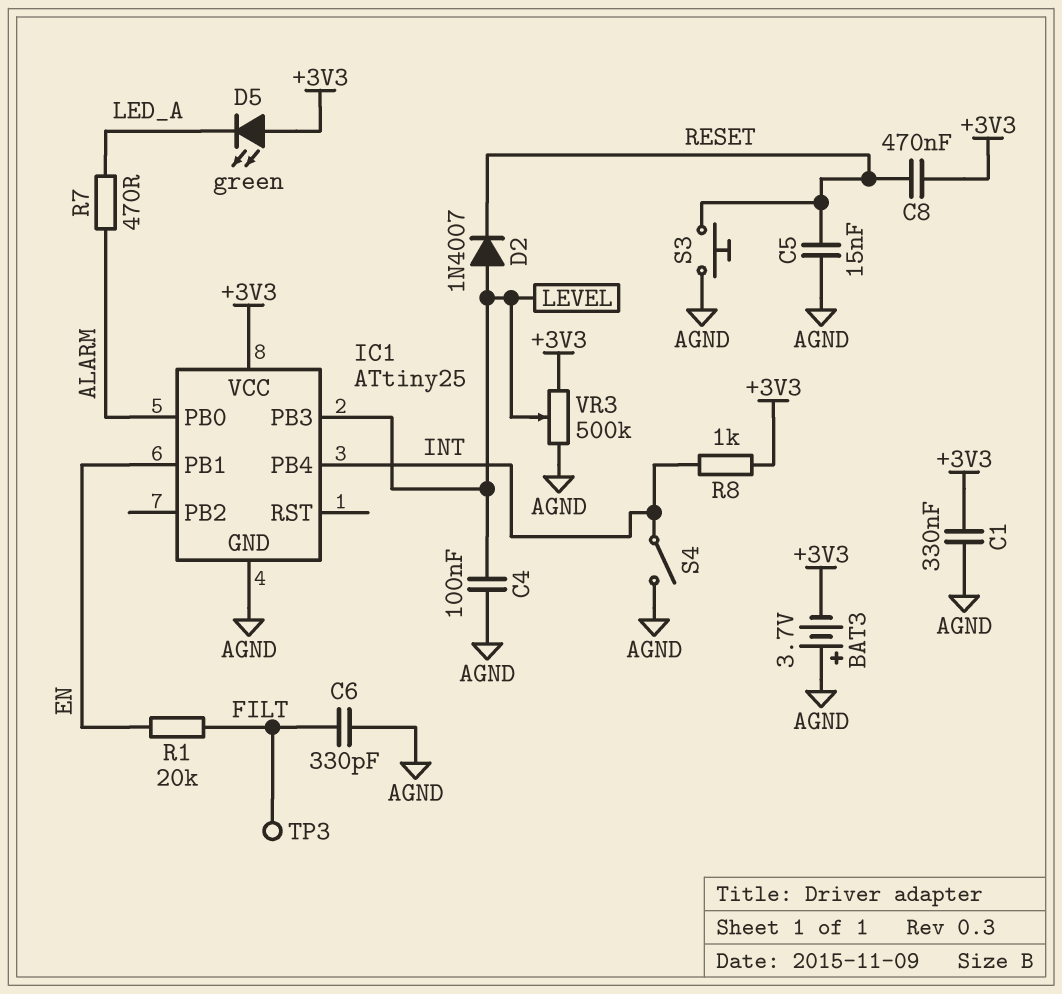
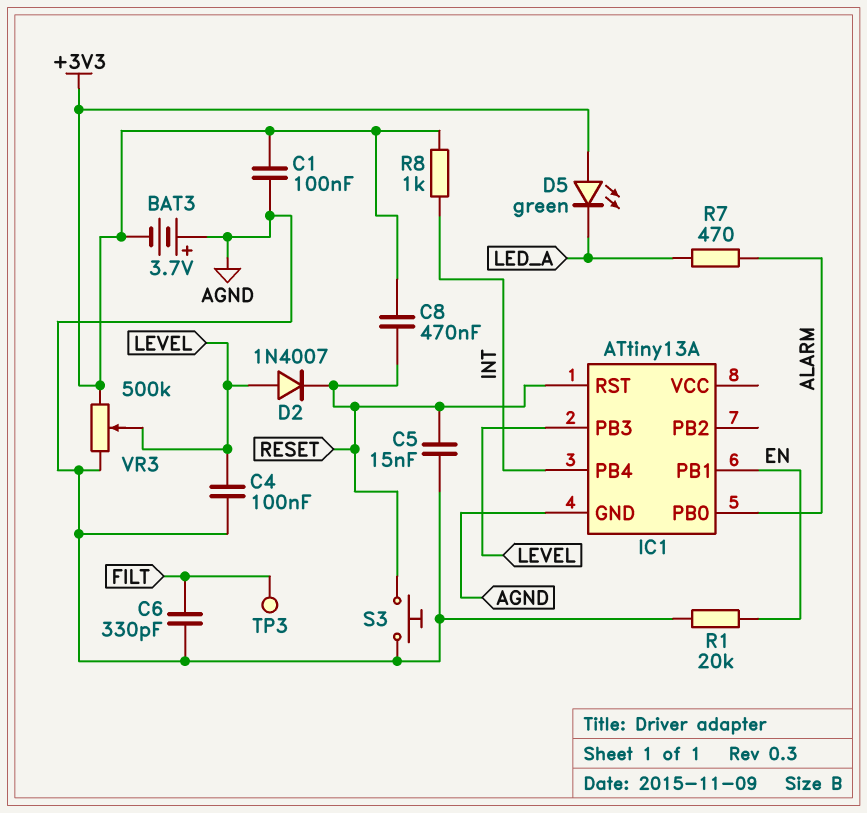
C1: 330nF (+3V3, AGND) -> 100nF (+3V3, AGND)
IC1: ATtiny25 -> ATtiny13A
IC1 pin RST: none -> RESET
IC1 pin VCC: +3V3 -> none
R1: 20k (EN, FILT) -> 20k (AGND, EN)
S4: switch (AGND, INT) -> none

